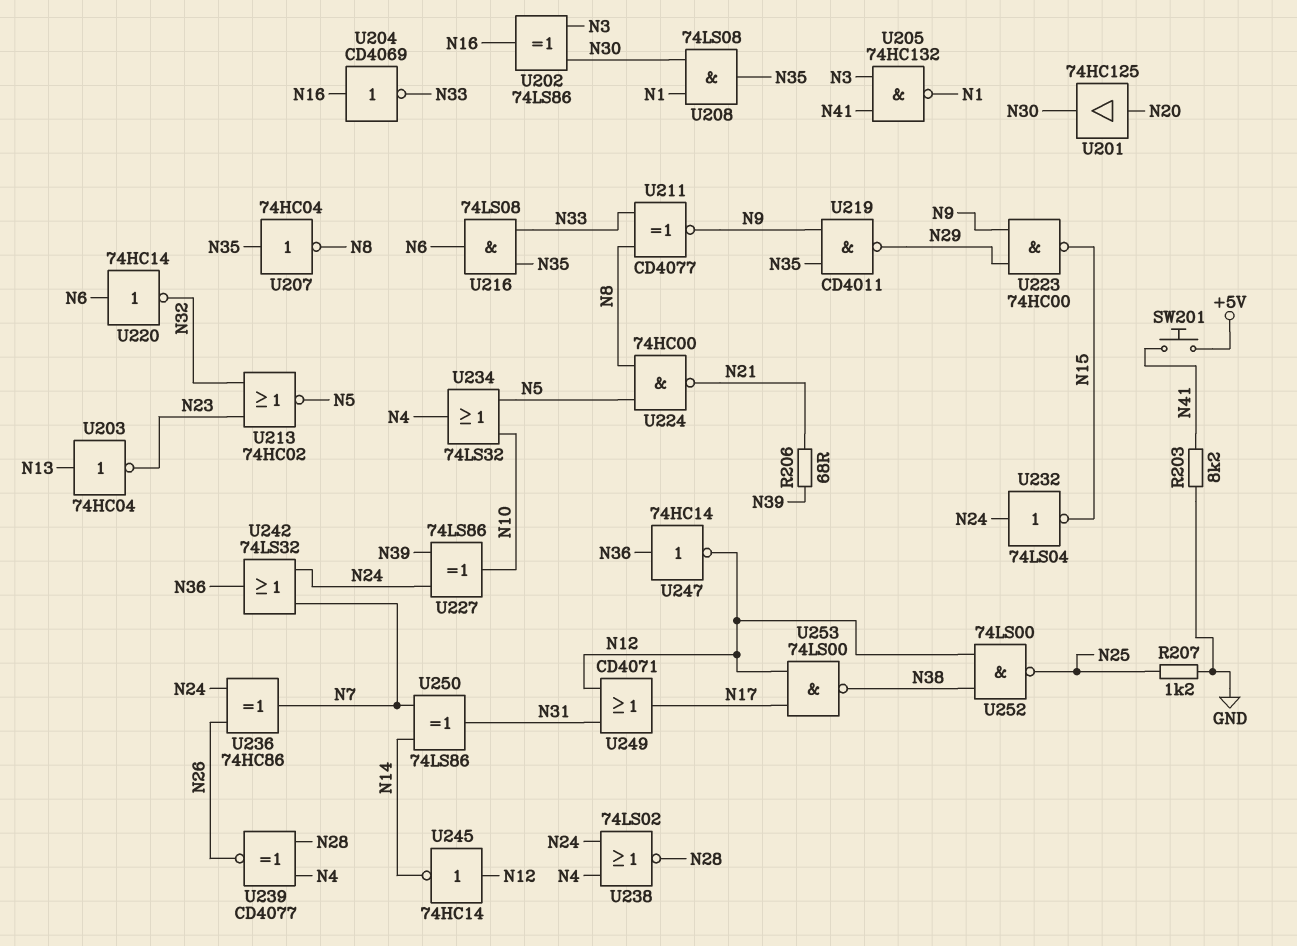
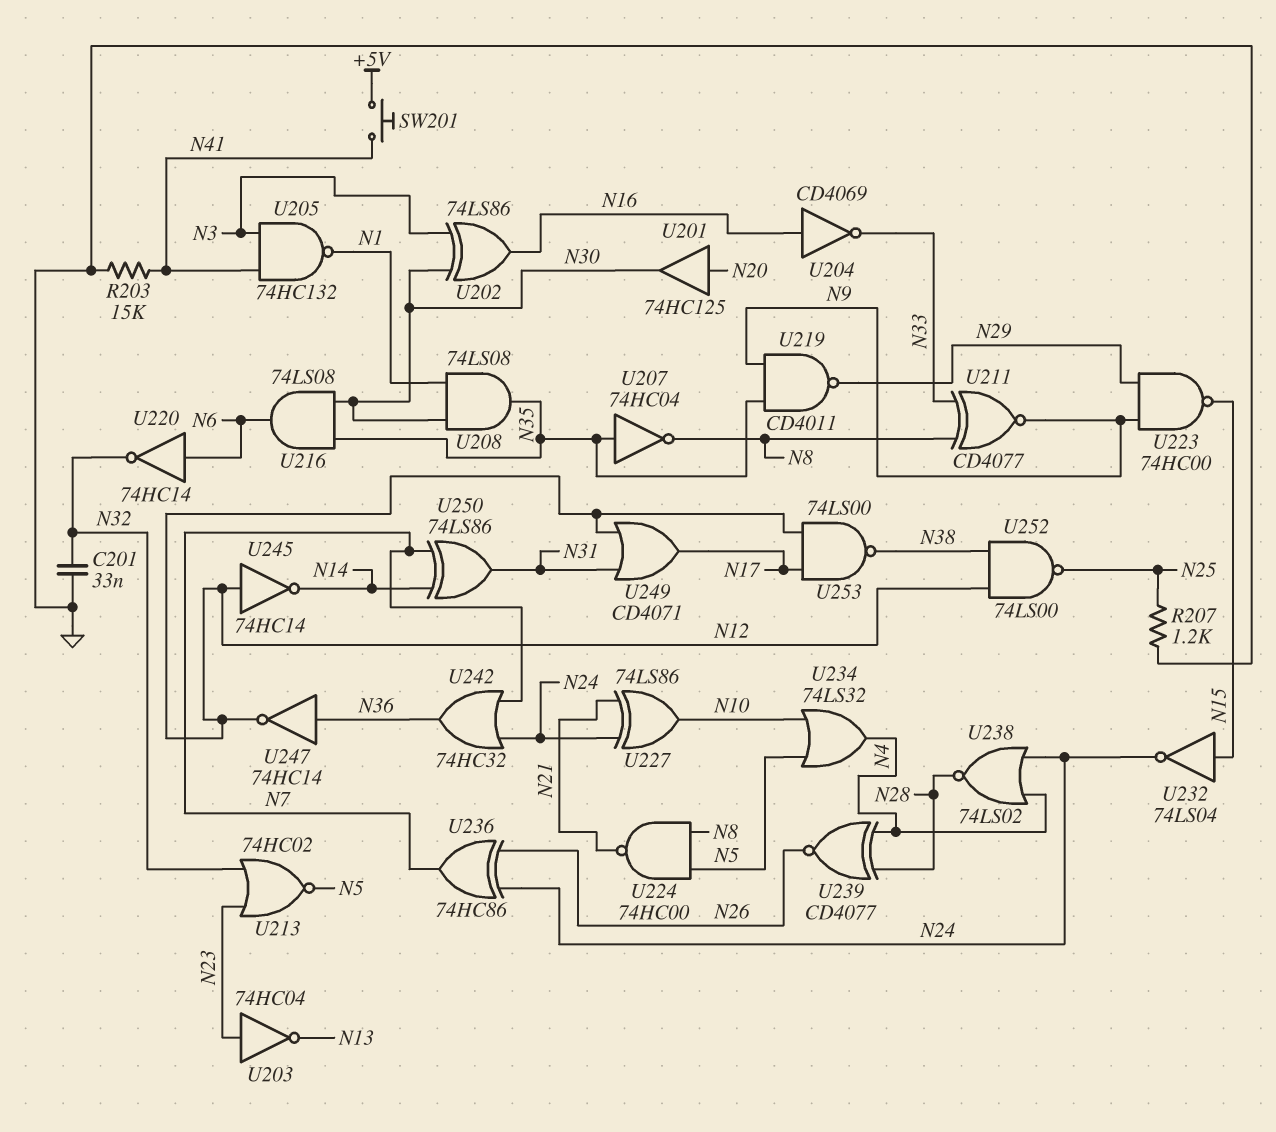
C201: none -> 33nF (GND, N32)
R203: 8.2k (GND, N41) -> 15k (GND, N41)
R206: 68 (N21, N39) -> none
U203: NOT 74HC04 (in N13, out N23) -> NOT 74HC04 (in N23, out N13)
U216: AND 74LS08 (in N33, in N35, out N6) -> AND 74LS08 (in N30, in N35, out N6)
U227: XOR 74LS86 (in N24, in N39, out N10) -> XOR 74LS86 (in N21, in N24, out N10)
U232: NOT 74LS04 (in N24, out N15) -> NOT 74LS04 (in N15, out N24)
U242: OR 74LS32 (in N7, in N24, out N36) -> OR 74HC32 (in N7, in N24, out N36)

